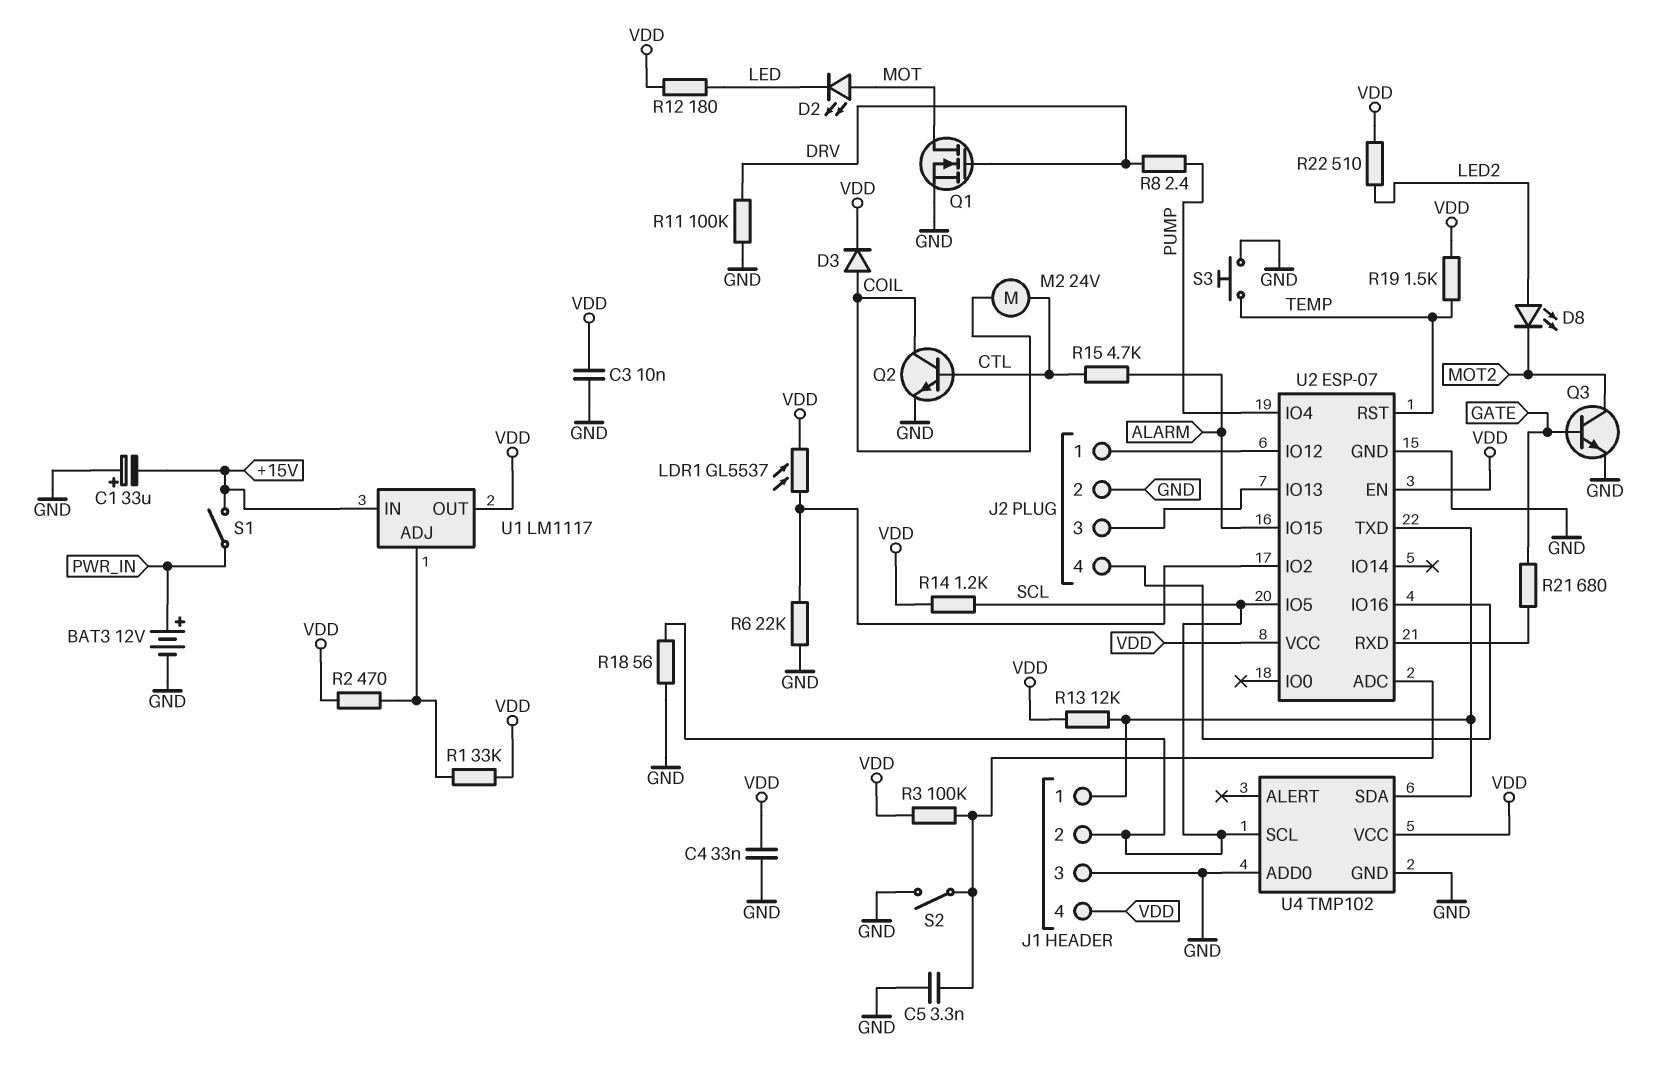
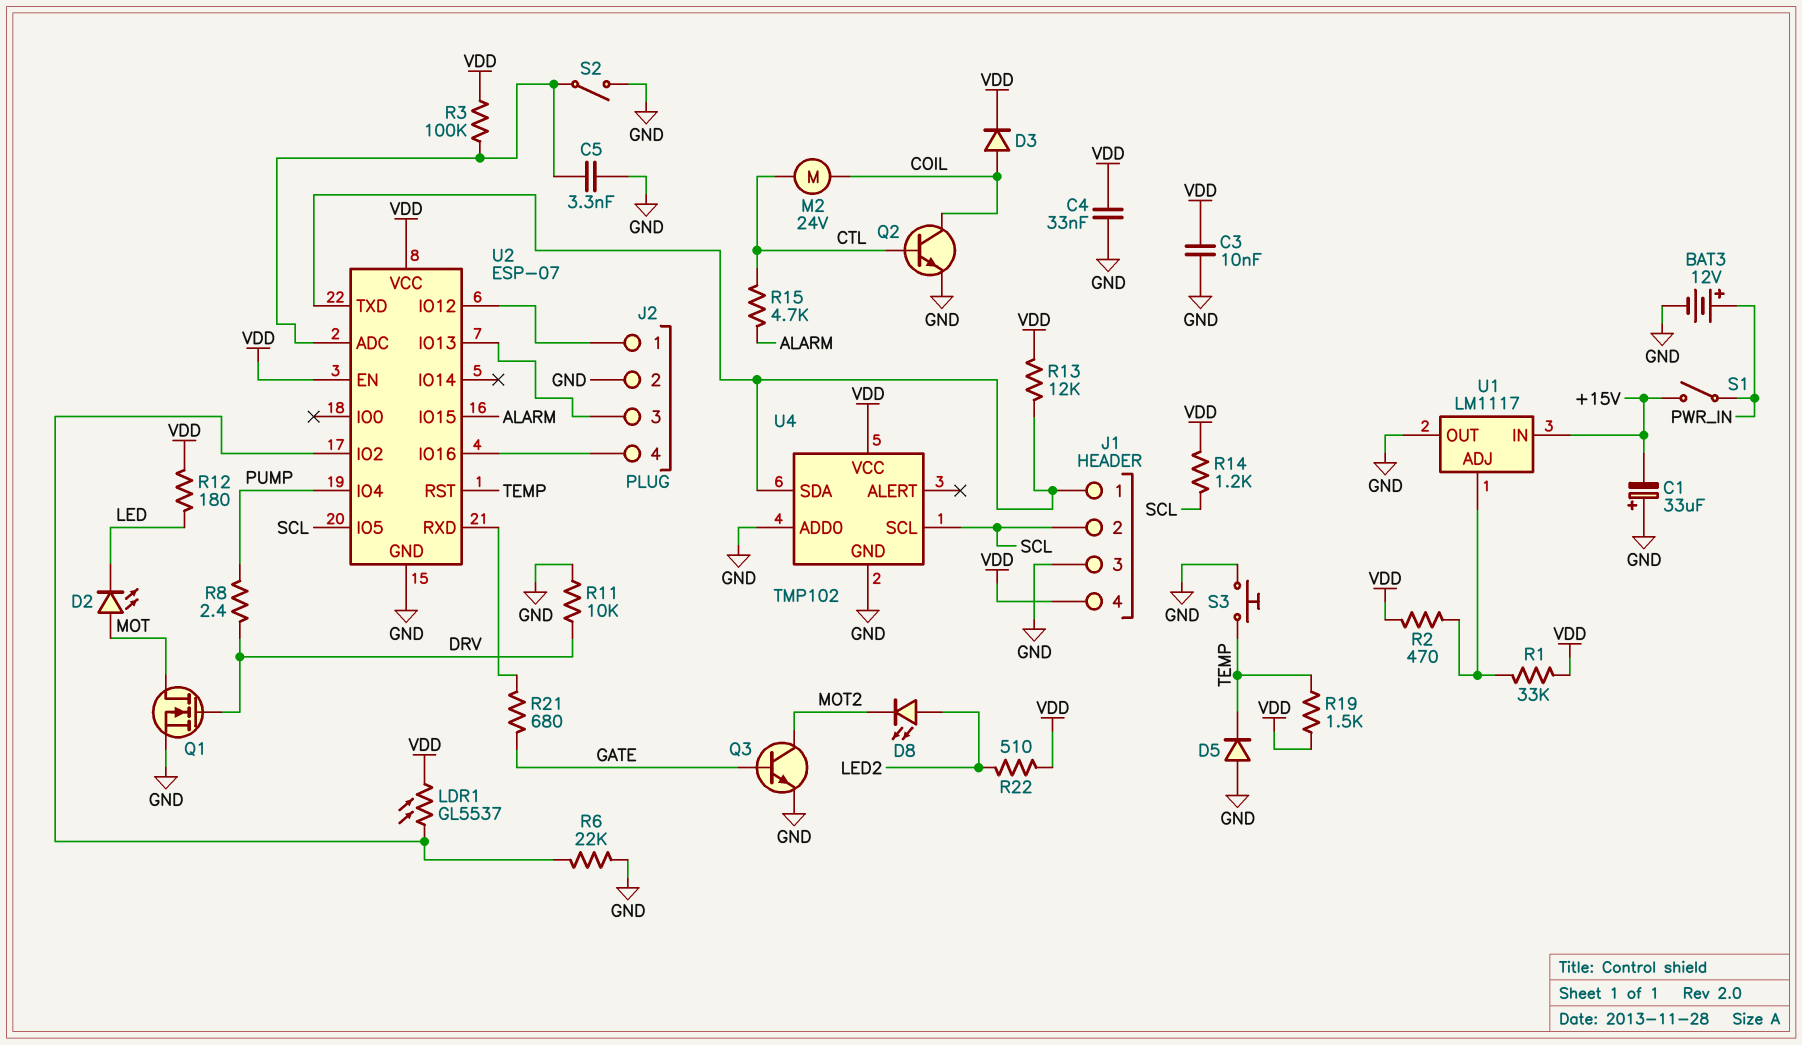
D5: none -> diode (A GND, K TEMP)
R11: 100k (DRV, GND) -> 10k (DRV, GND)
R18: 56 (GND, SCL) -> none
U1 pin OUT: VDD -> GND

